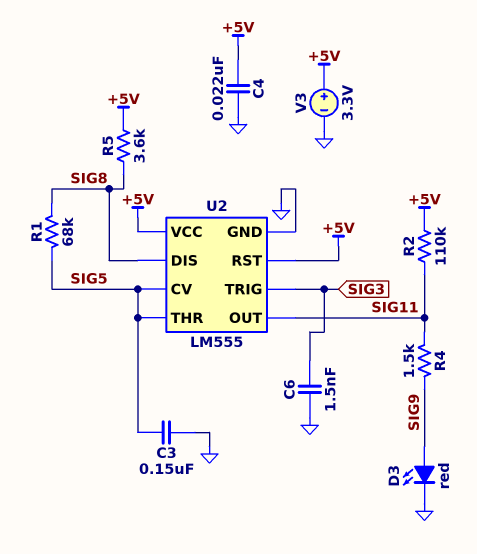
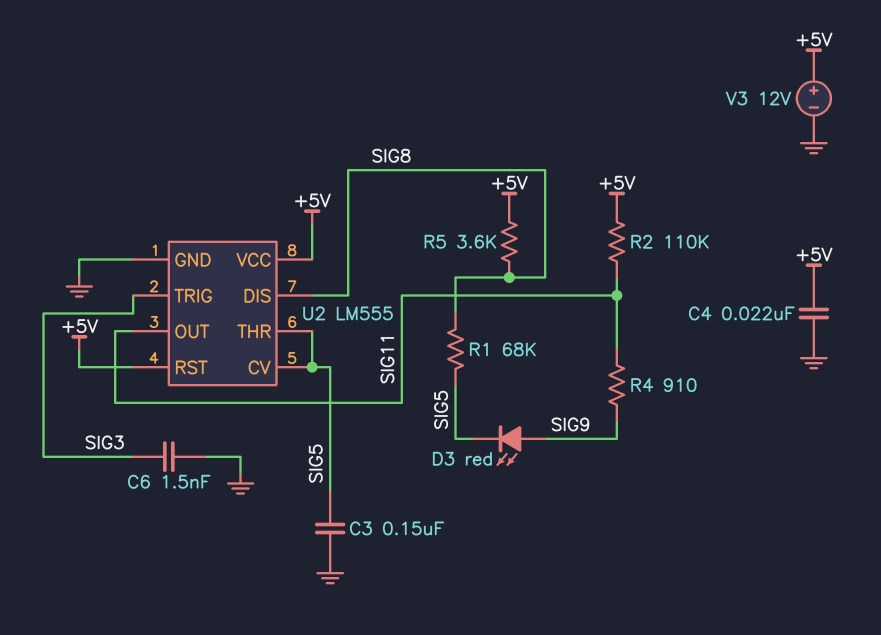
D3: LED red (A SIG9, K GND) -> LED red (A SIG9, K SIG5)
R4: 1.5k (SIG9, SIG11) -> 910 (SIG9, SIG11)
V3: 3.3V (plus +5V, minus GND) -> 12V (plus +5V, minus GND)

